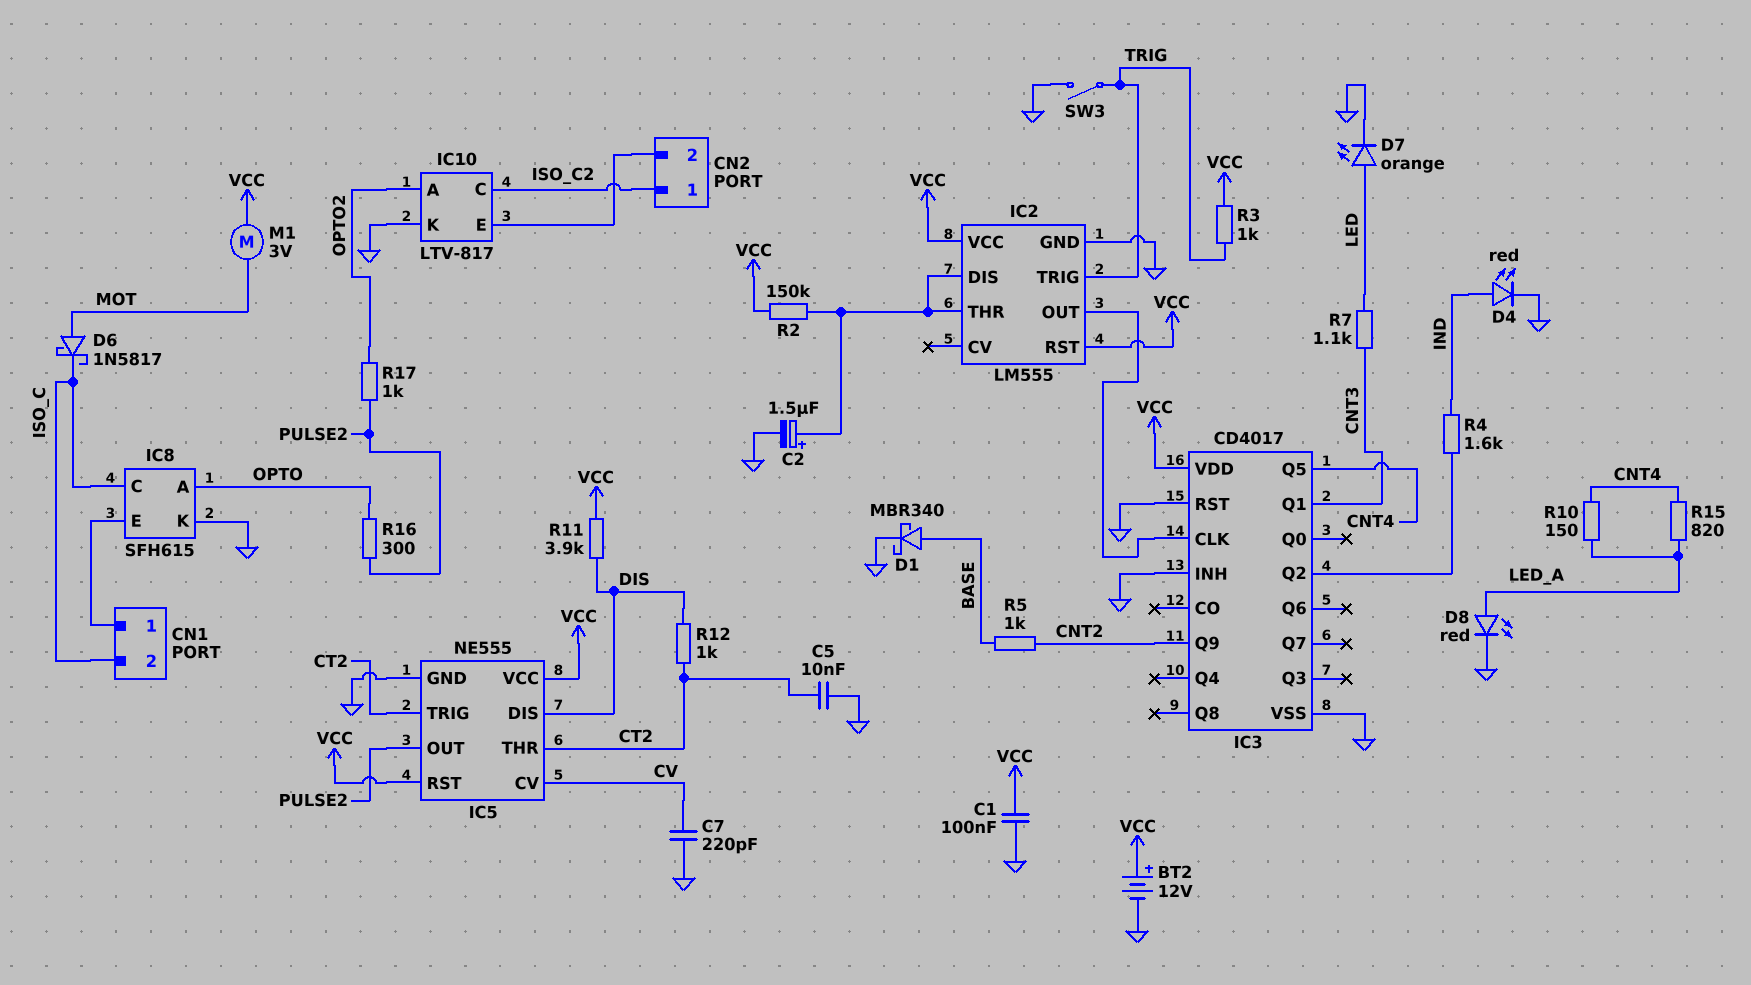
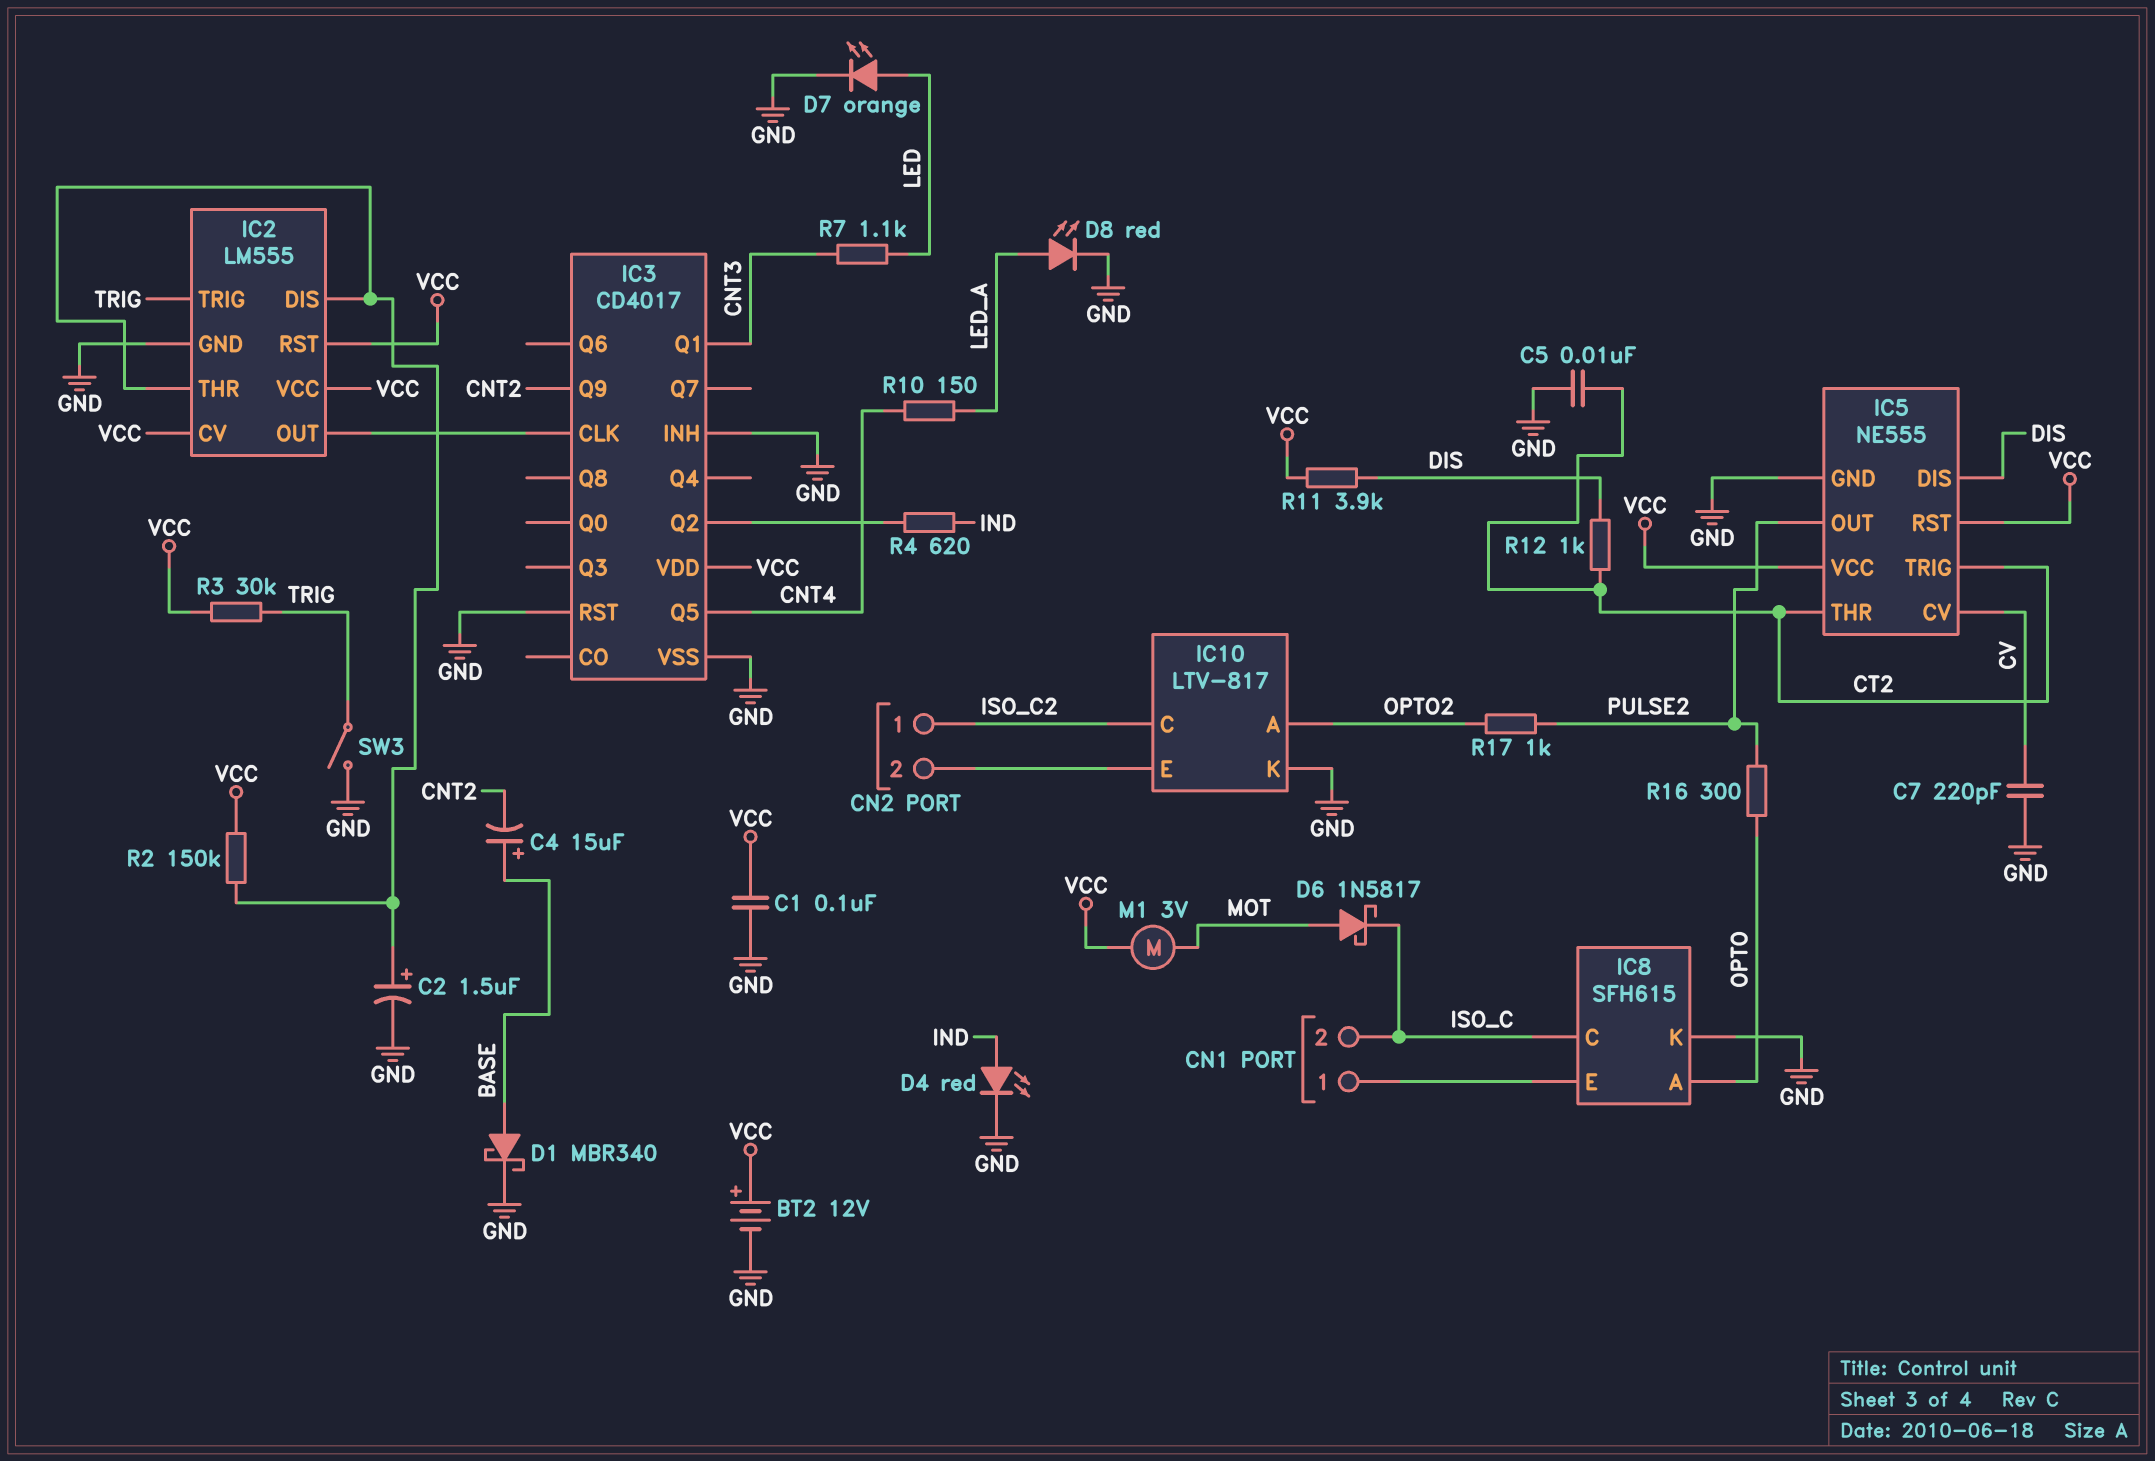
C4: none -> 15uF (plus BASE, minus CNT2)
IC2 pin CV: none -> VCC
R3: 1k (TRIG, VCC) -> 30k (TRIG, VCC)
R4: 1.6k (IC3/Q2, IND) -> 620 (IC3/Q2, IND)
R5: 1k (BASE, CNT2) -> none
R15: 820 (CNT4, LED_A) -> none

